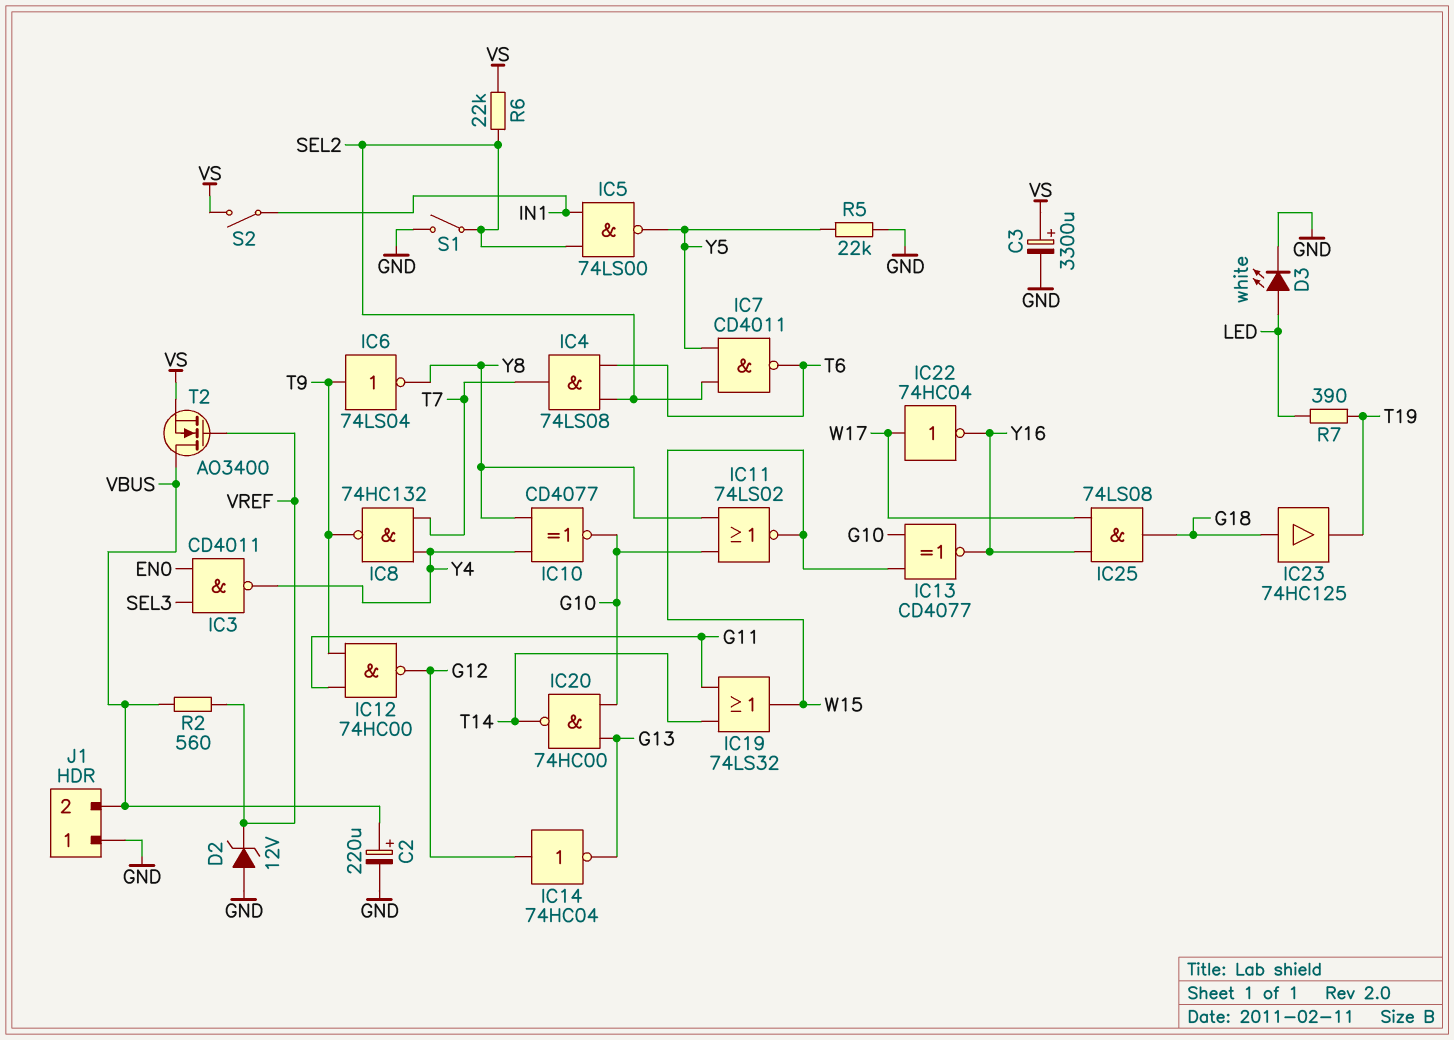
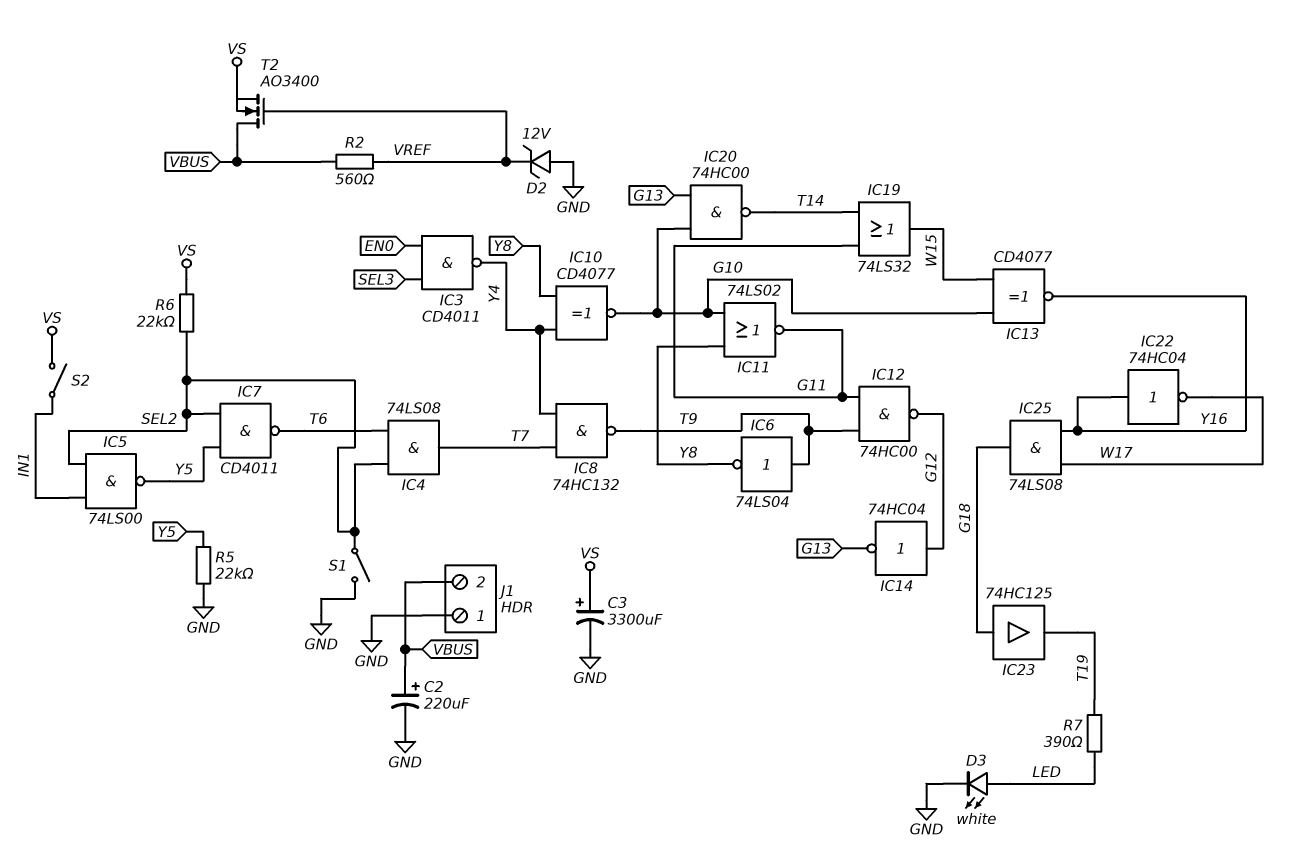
IC11: NOR 74LS02 (in G10, in Y8, out W15) -> NOR 74LS02 (in G10, in Y8, out G11)
IC22: NOT 74HC04 (in W17, out Y16) -> NOT 74HC04 (in Y16, out W17)

